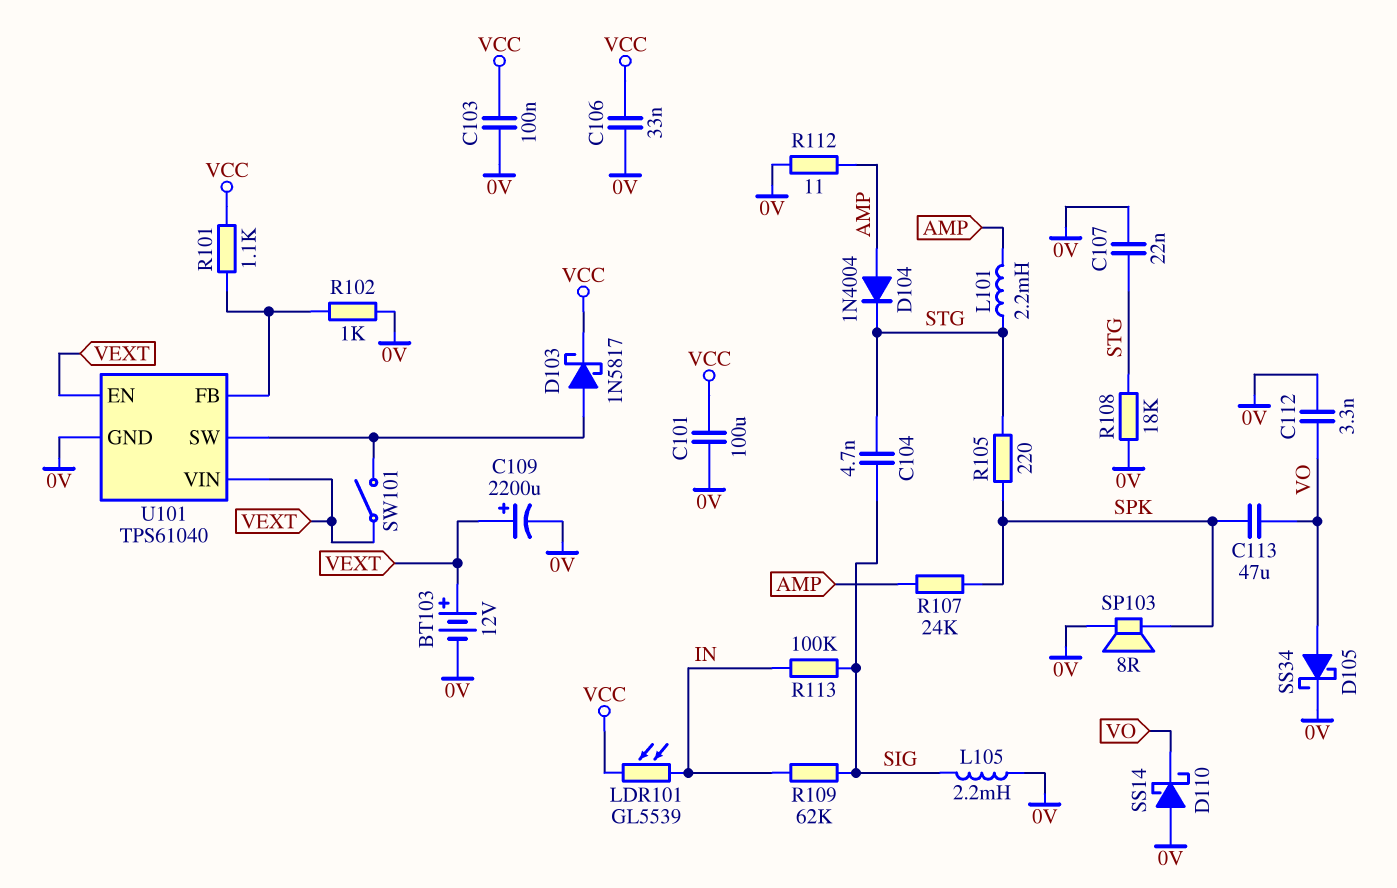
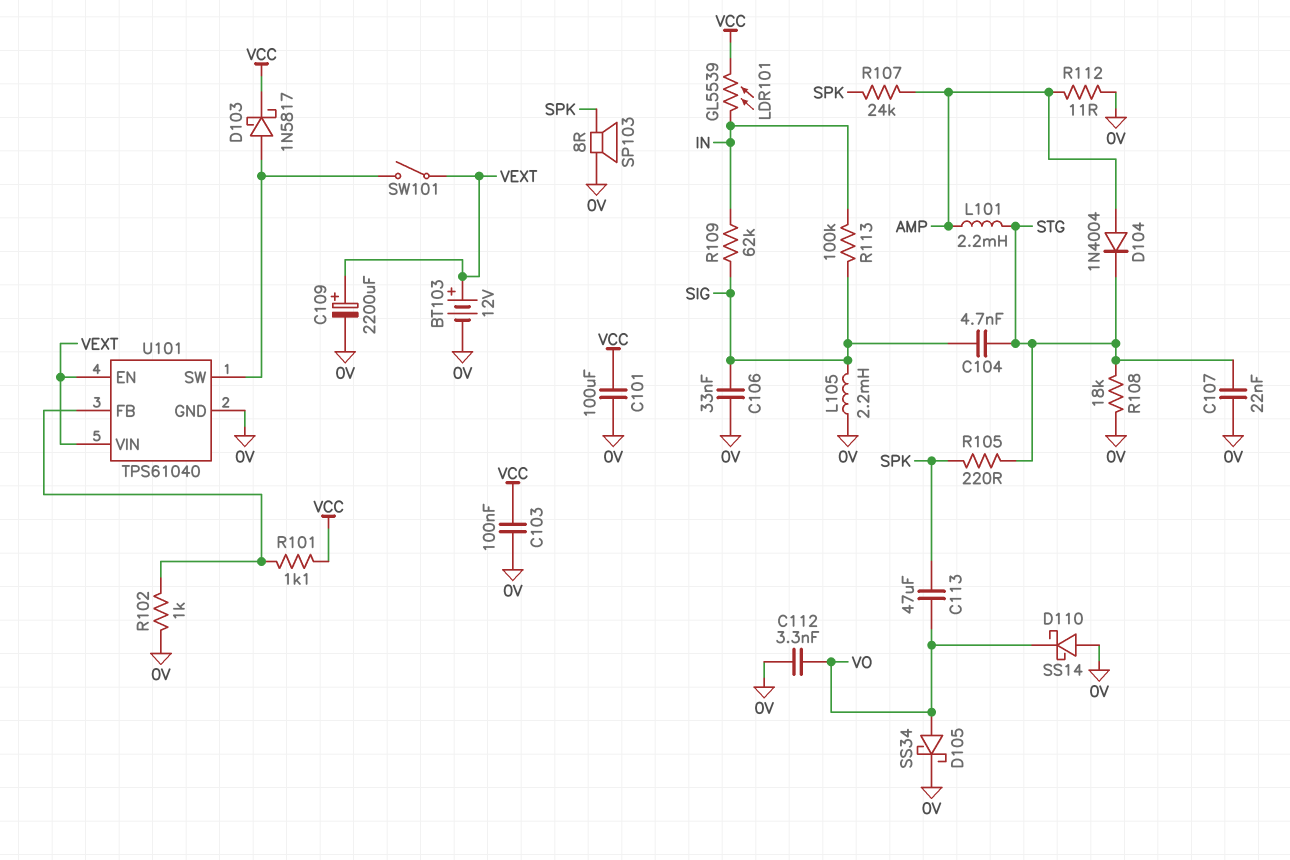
C106: 33nF (0V, VCC) -> 33nF (0V, SIG)

